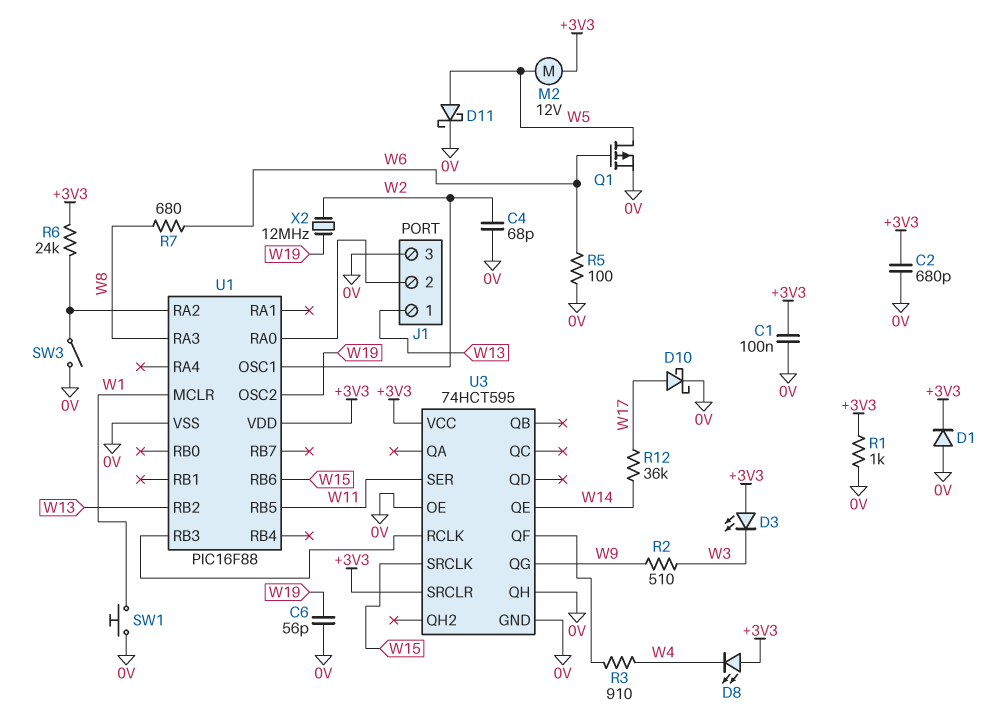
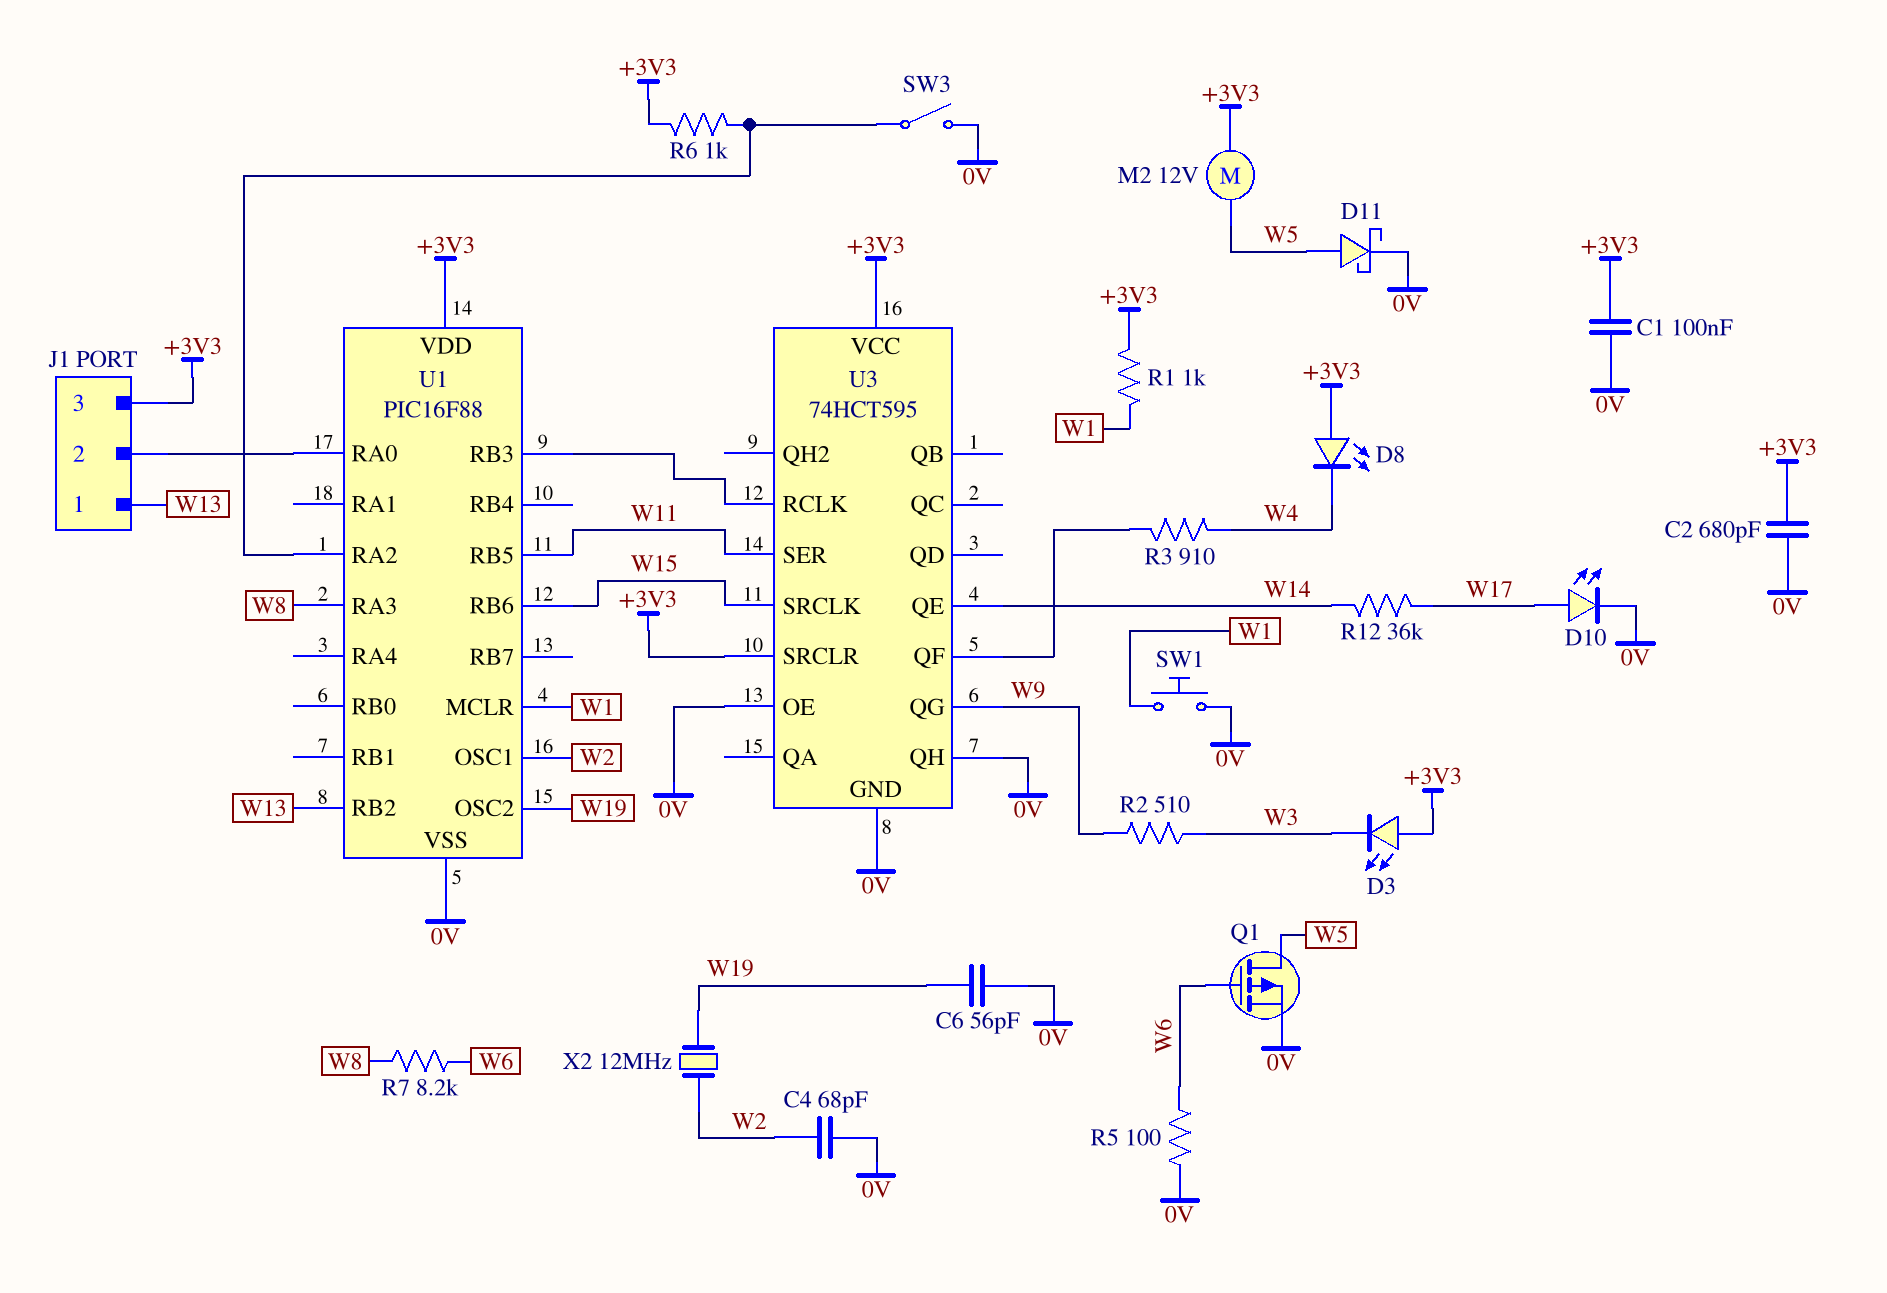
D1: diode (A 0V, K +3V3) -> none
D10: schottky (A W17, K 0V) -> LED (A W17, K 0V)
J1 pin 3: 0V -> +3V3
R1: 1k (+3V3, 0V) -> 1k (+3V3, W1)
R6: 24k (+3V3, U1/RA2) -> 1k (+3V3, U1/RA2)
R7: 680 (W6, W8) -> 8.2k (W6, W8)

